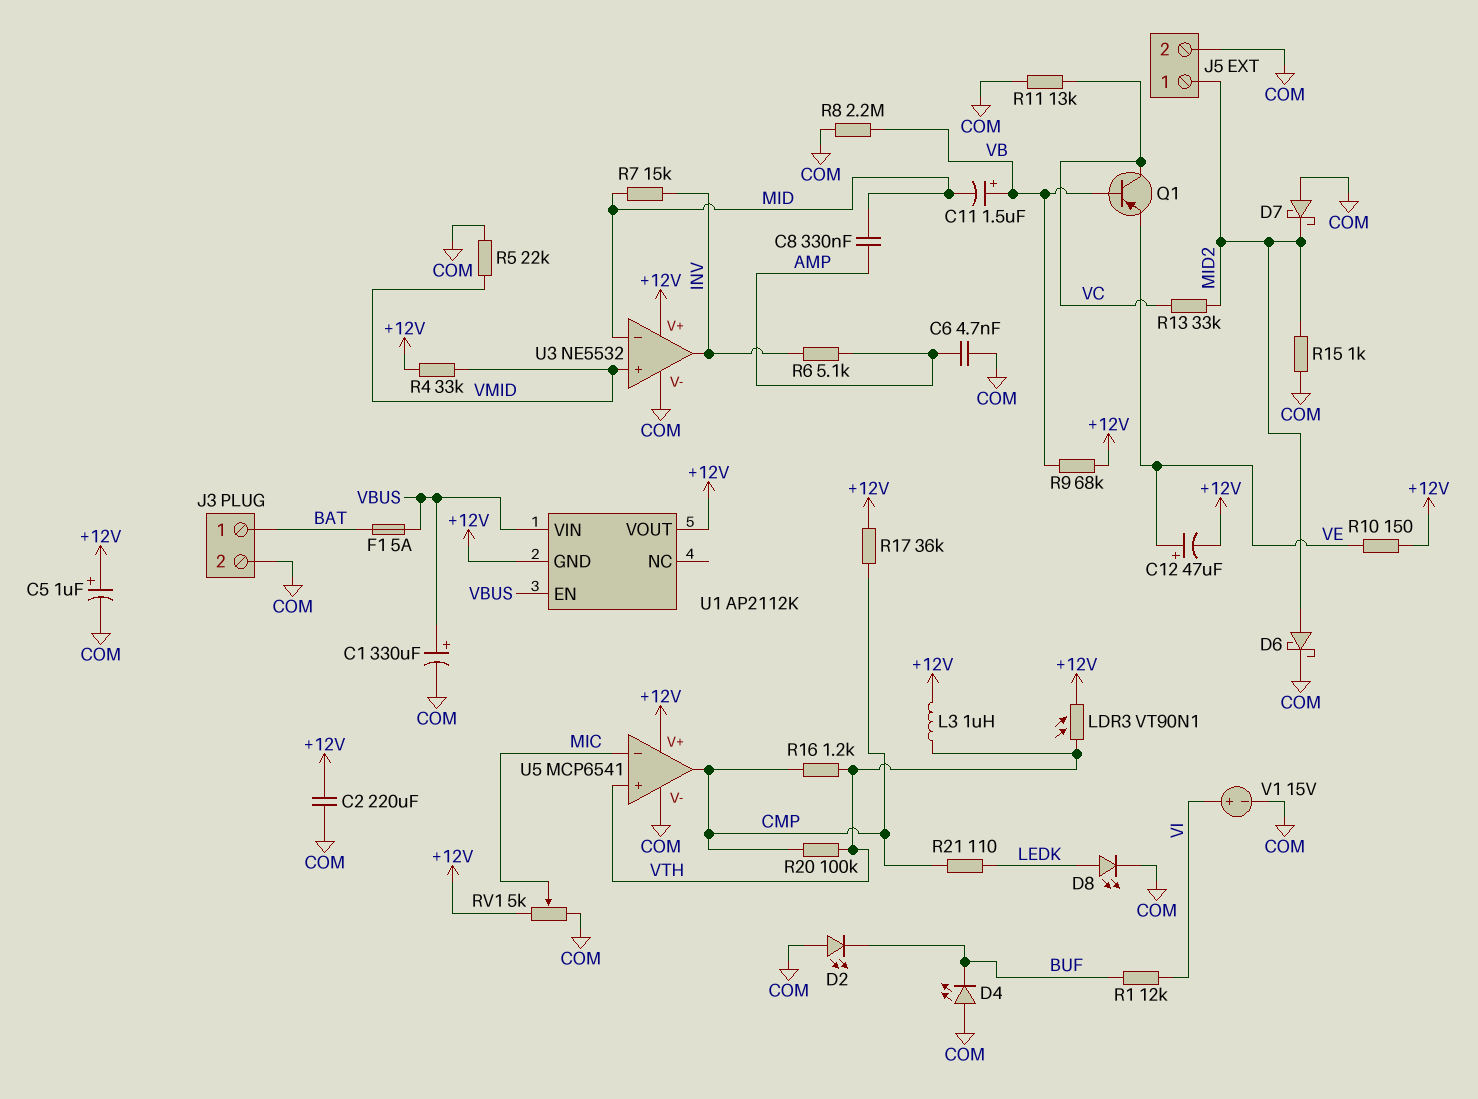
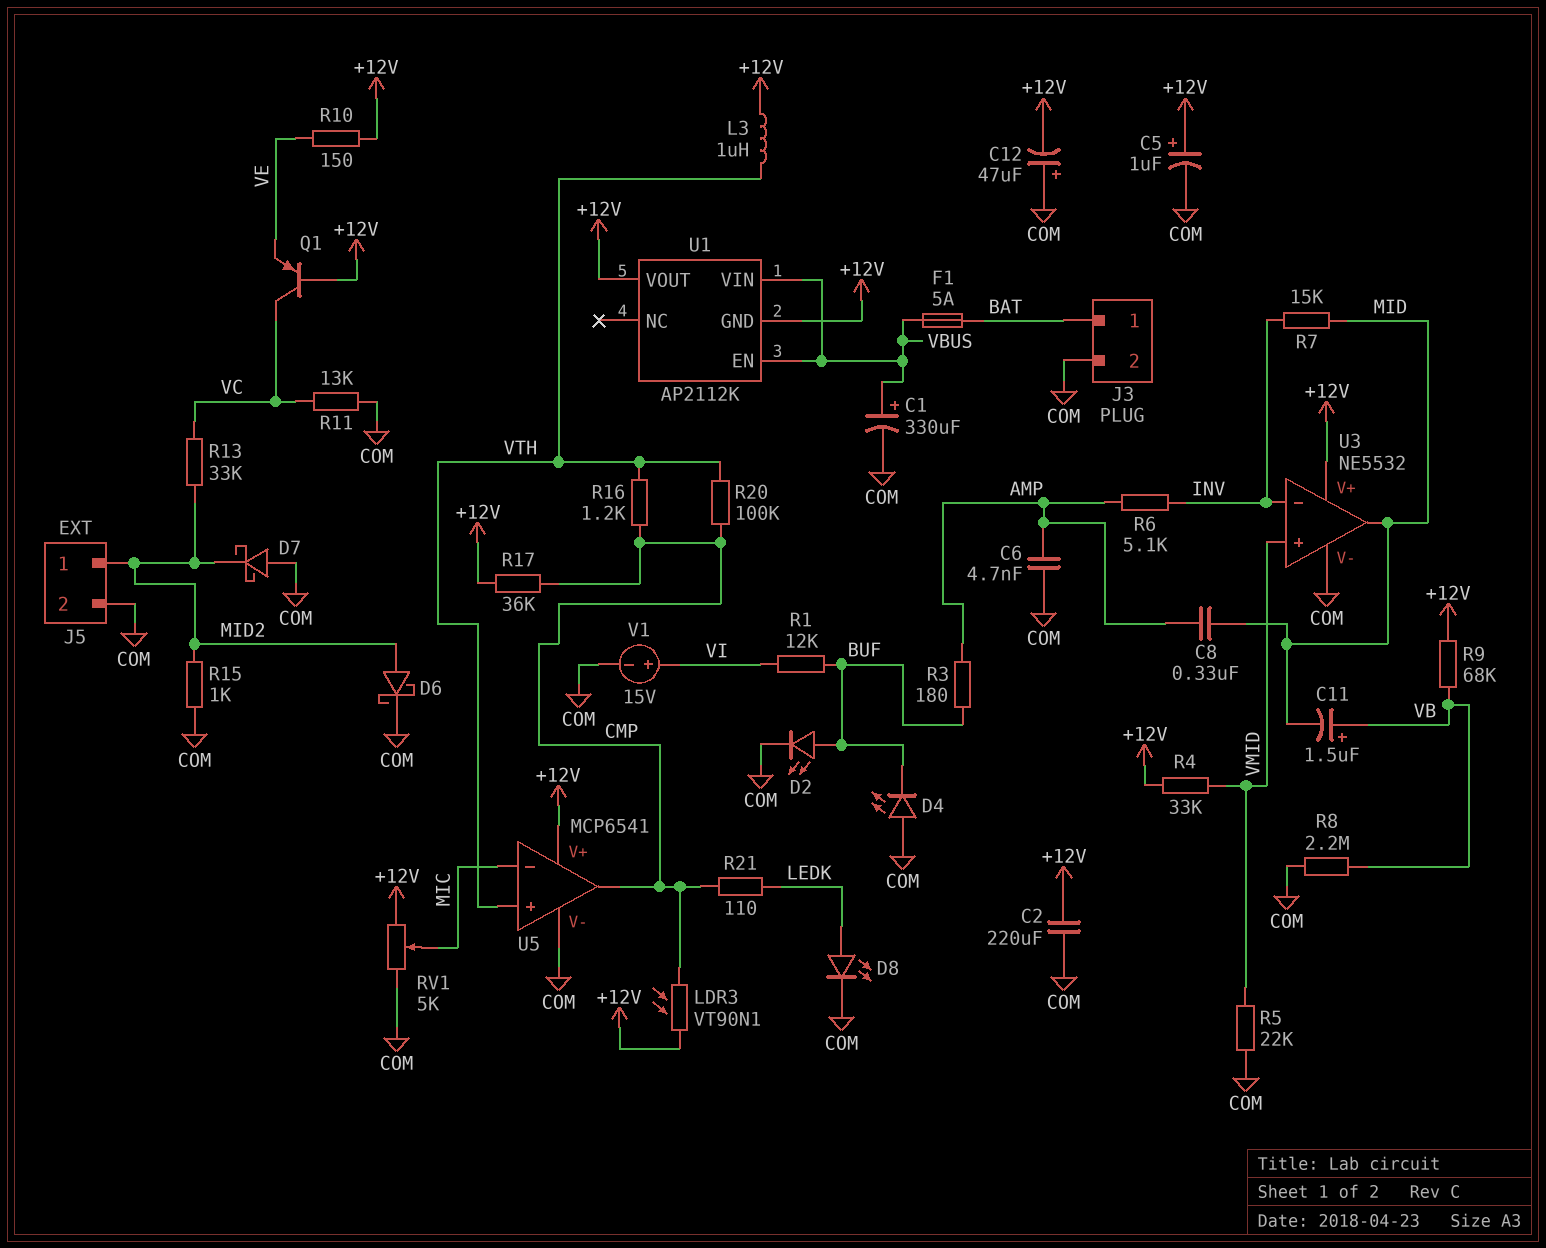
C12: 47uF (plus VE, minus +12V) -> 47uF (plus COM, minus +12V)
D2: LED (A COM, K BUF) -> LED (A BUF, K COM)
LDR3: VT90N1 (+12V, VTH) -> VT90N1 (+12V, CMP)
Q1: PNP (B VB, C VC, E VE) -> PNP (B +12V, C VC, E VE)
R3: none -> 180 (AMP, BUF)
U3 pin in-: MID -> INV
U3 pin out: INV -> MID

